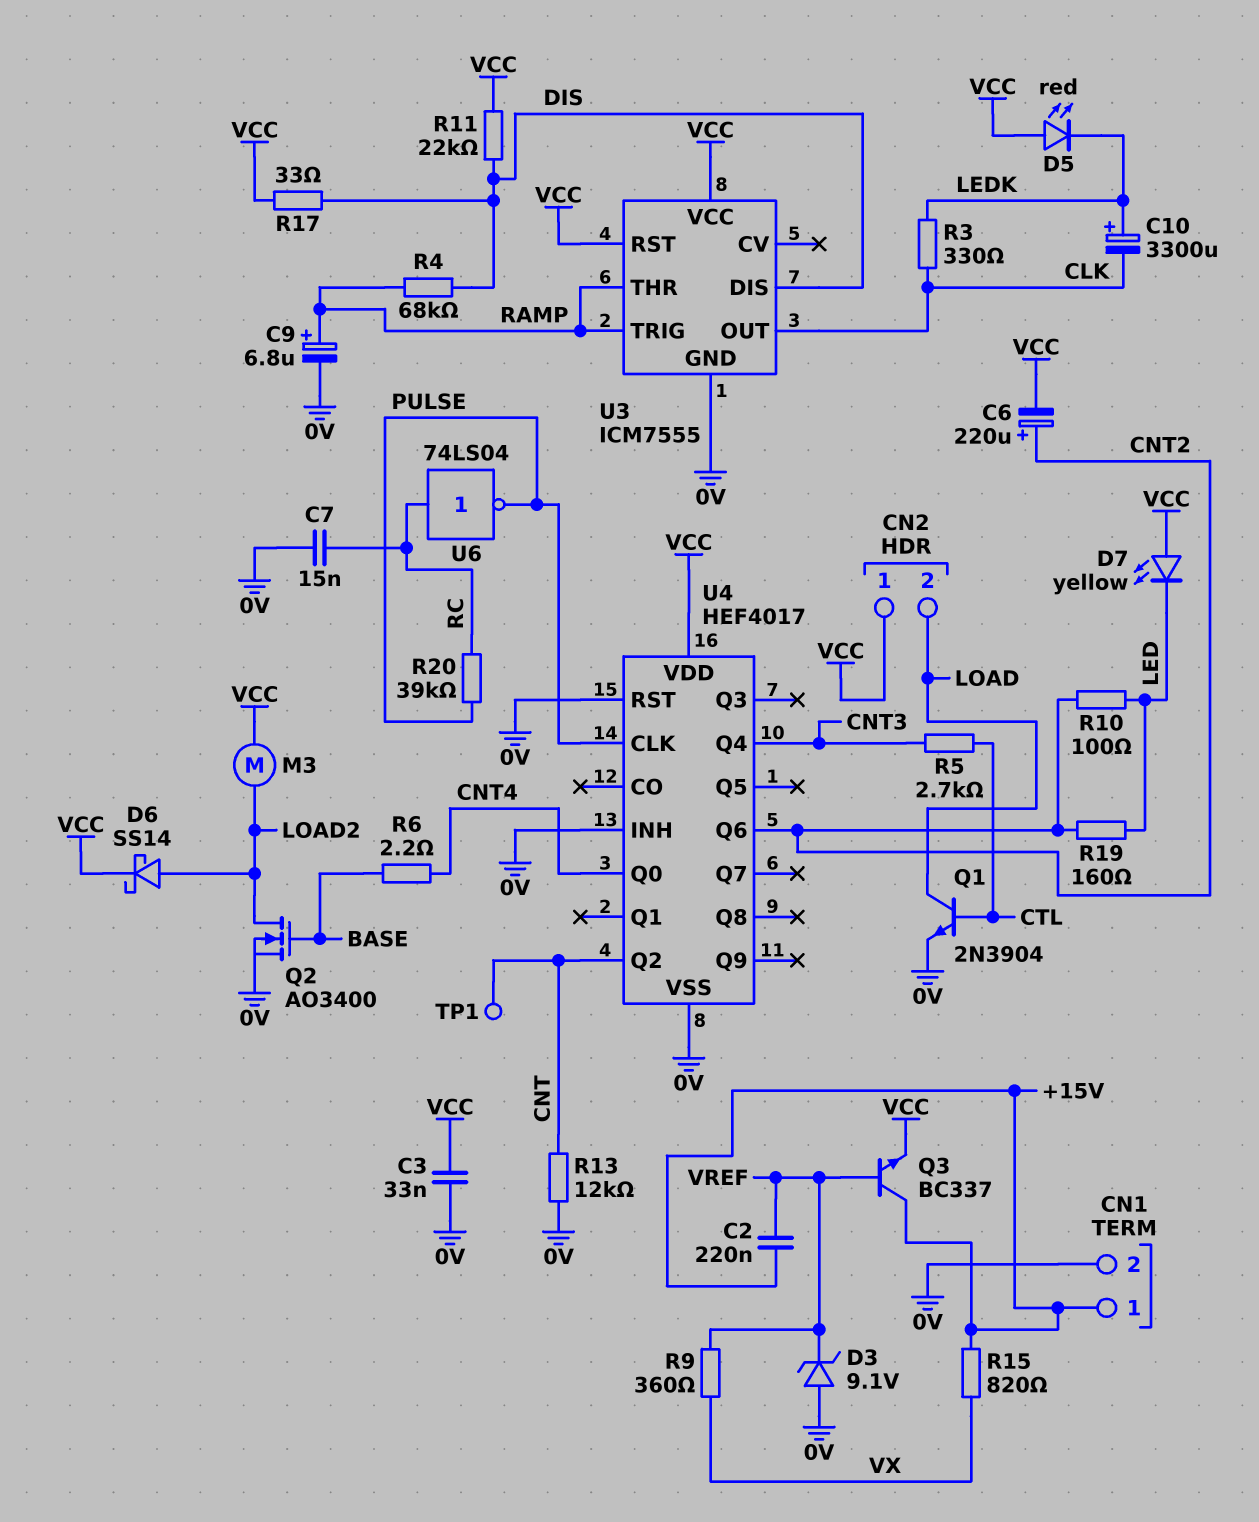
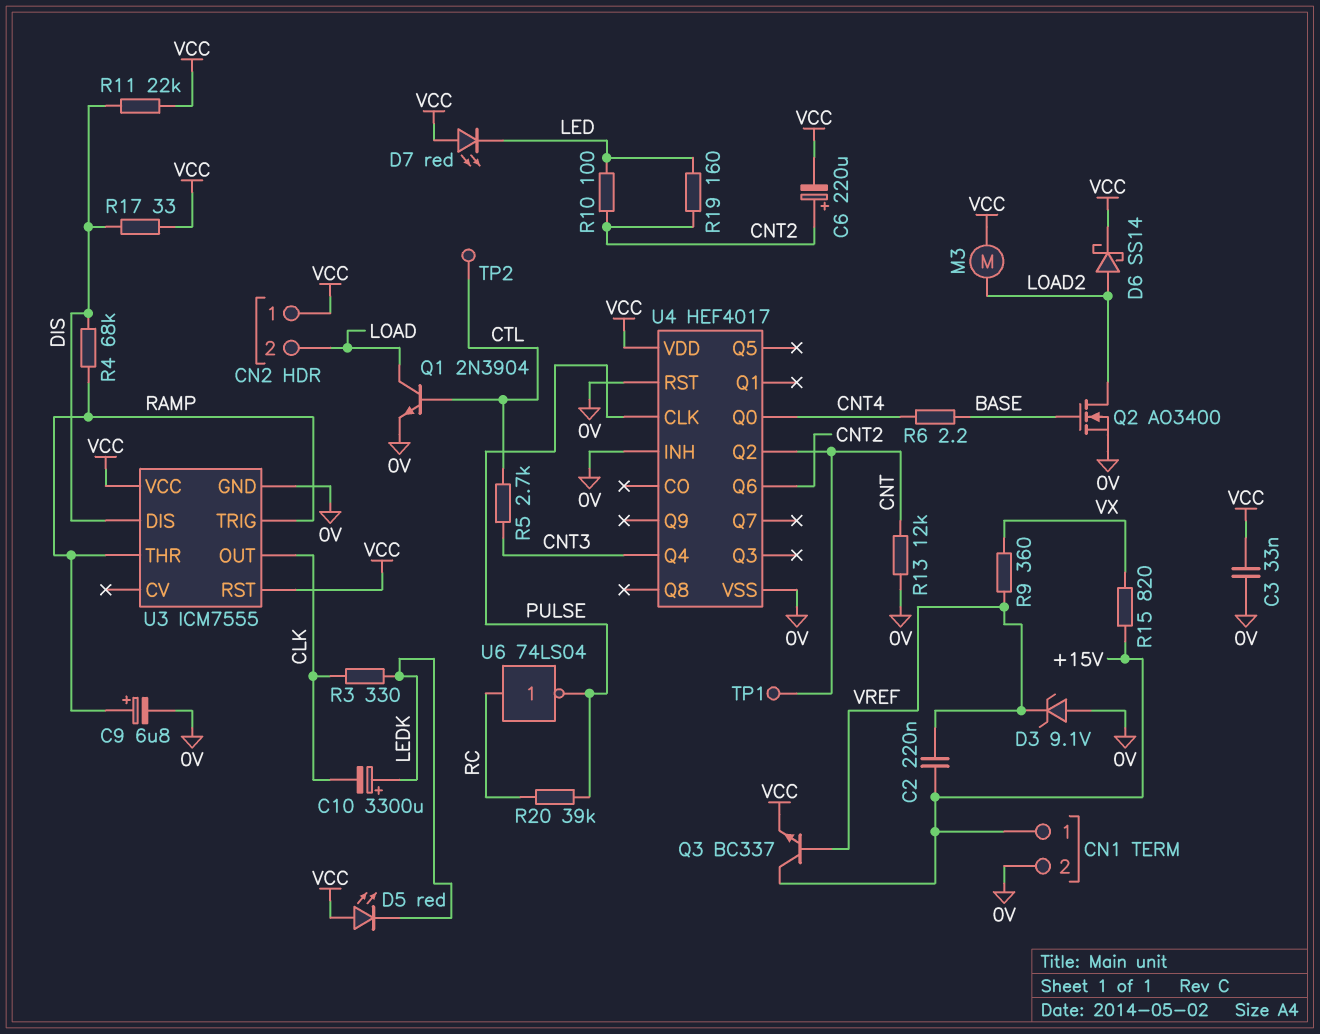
C7: 15nF (0V, RC) -> none
D7: LED yellow (A VCC, K LED) -> LED red (A VCC, K LED)
TP2: none -> test point (CTL)

